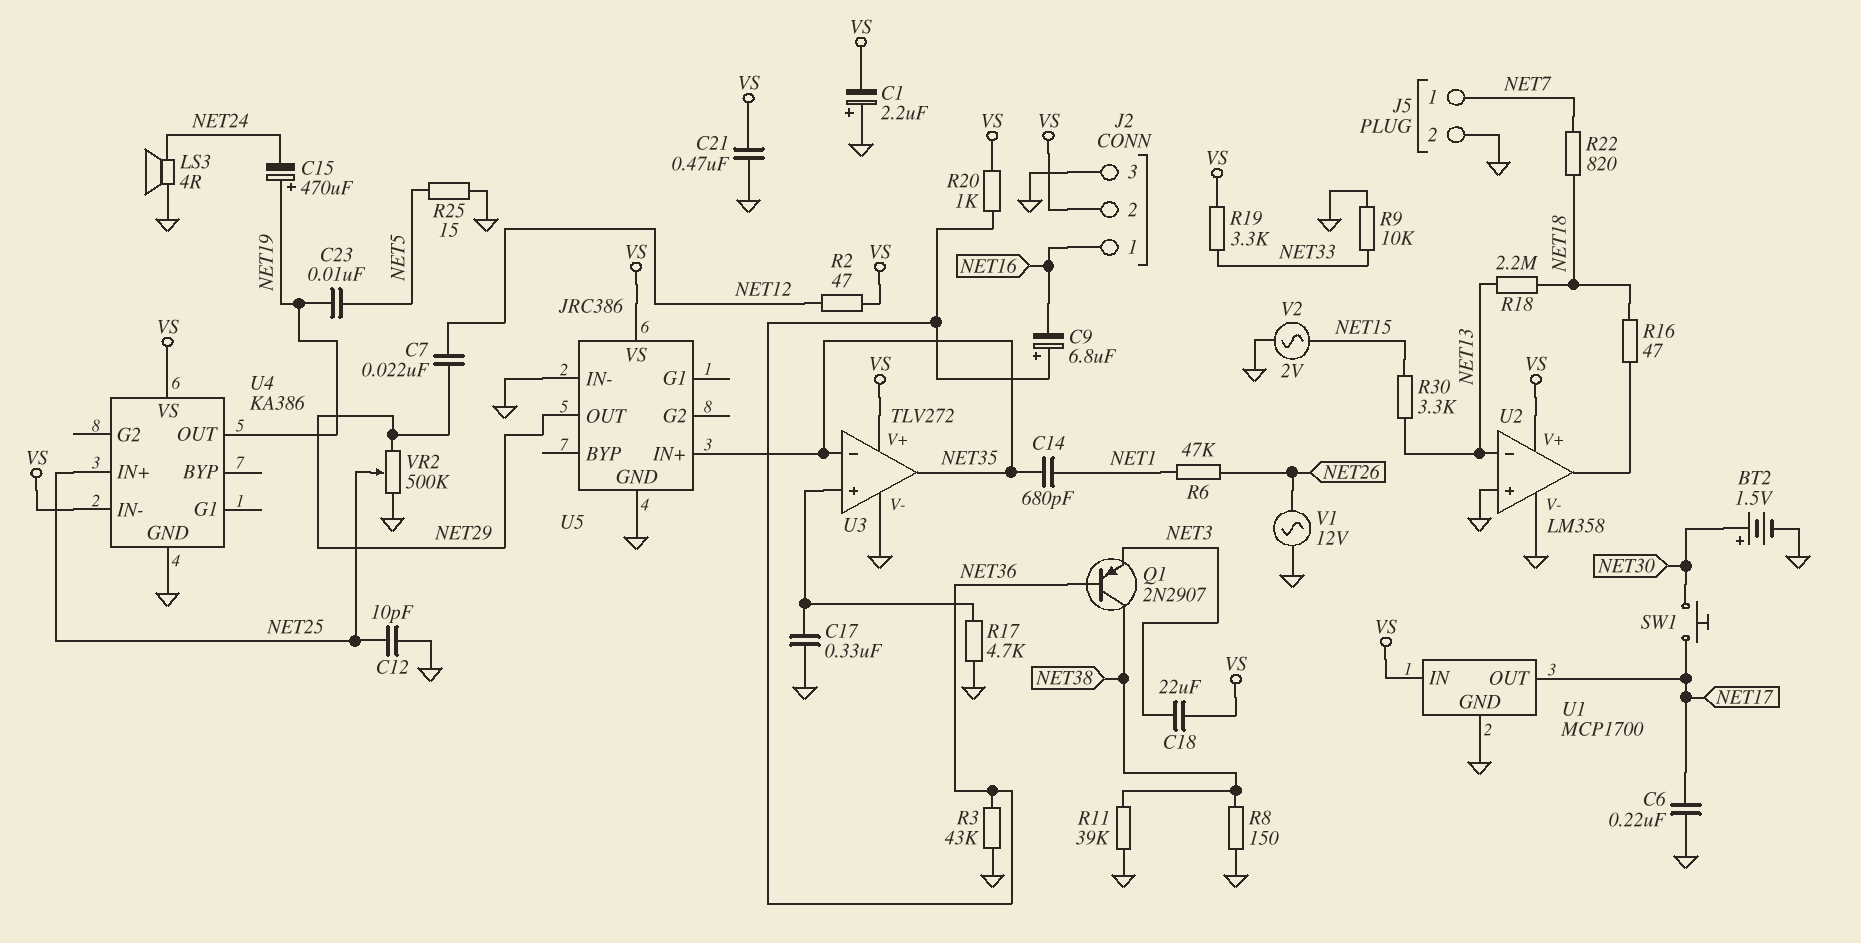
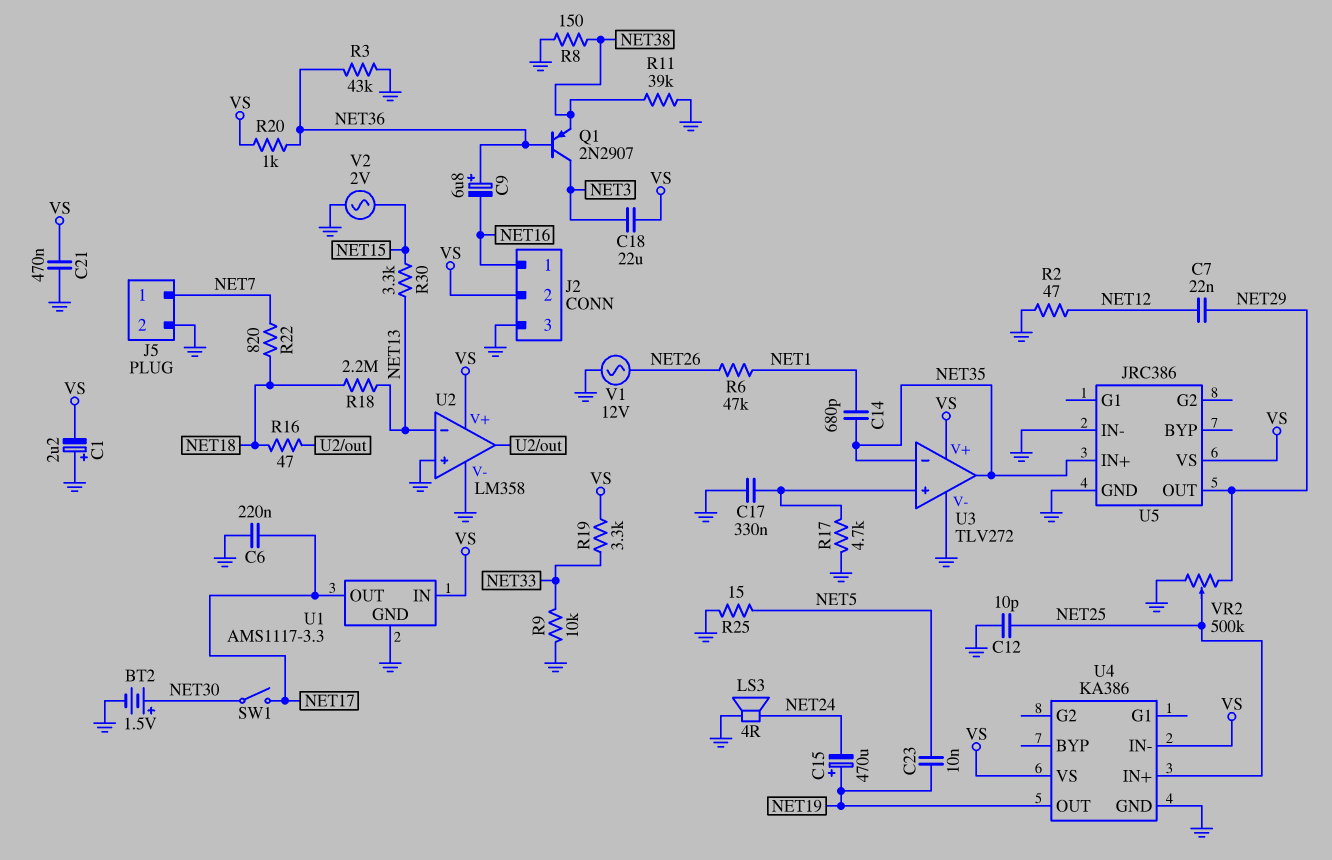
Q1: PNP 2N2907 (B NET36, C NET38, E NET3) -> PNP 2N2907 (B NET36, C NET3, E NET38)
R2: 47 (NET12, VS) -> 47 (GND, NET12)
SW1: button (NET17, NET30) -> switch (NET17, NET30)
U1: MCP1700 -> AMS1117-3.3

